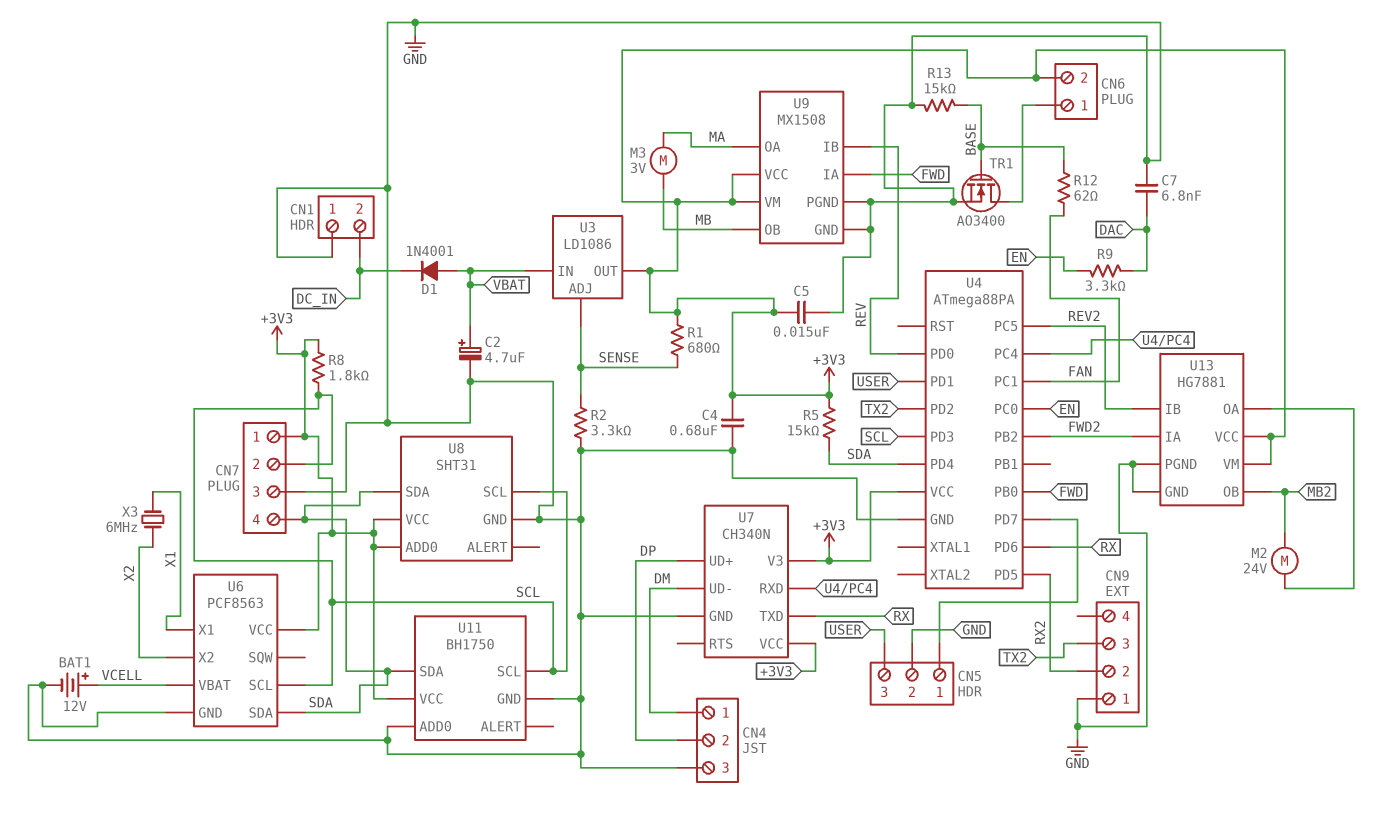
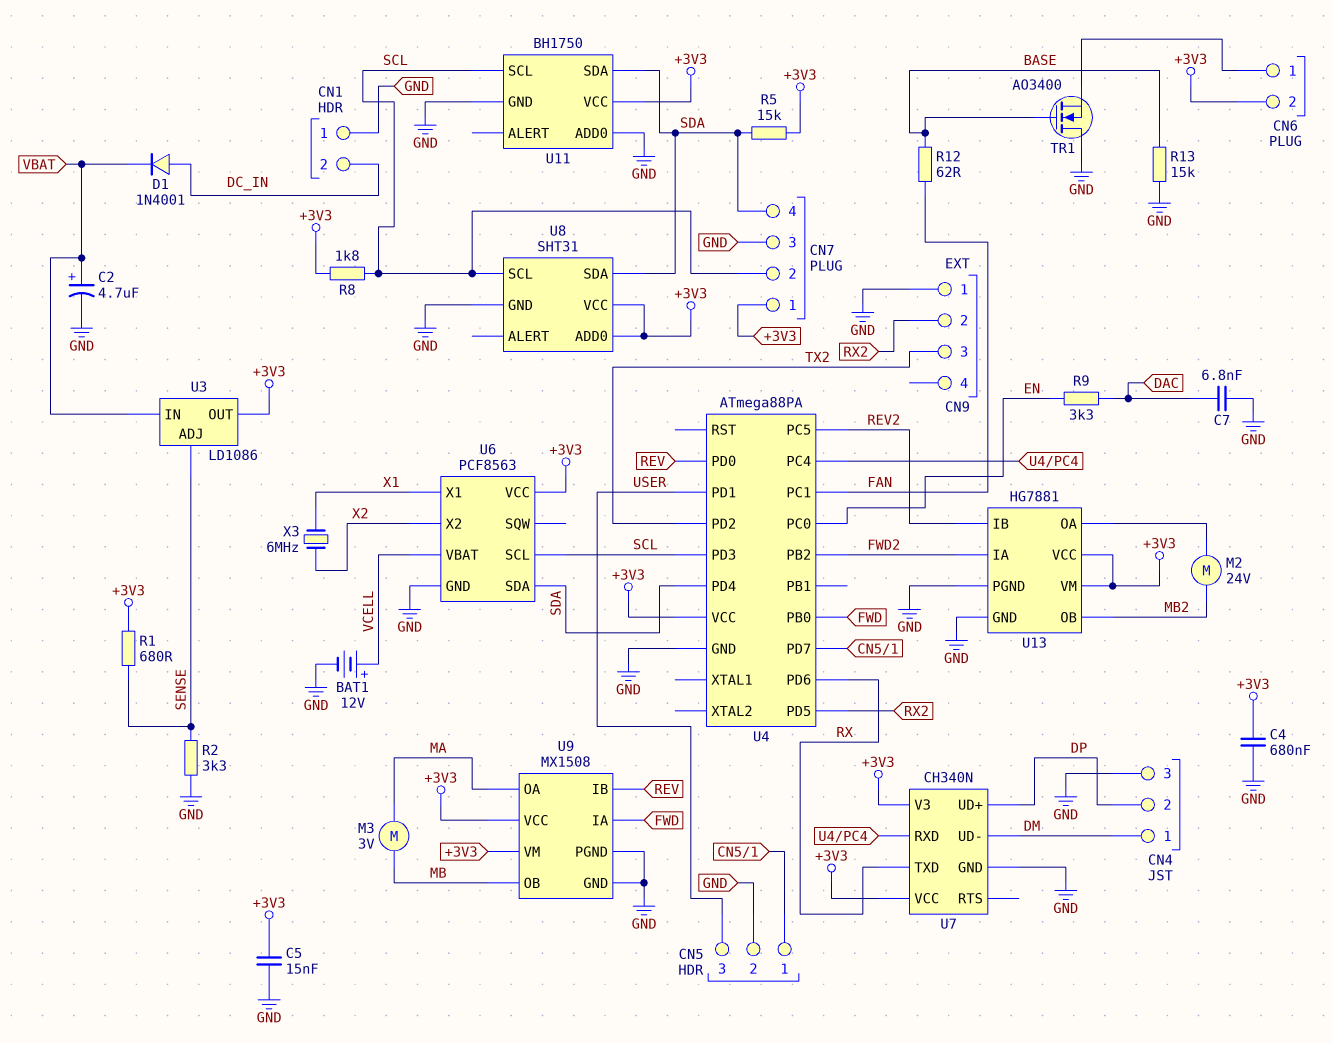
D1: diode 1N4001 (A VBAT, K DC_IN) -> diode 1N4001 (A DC_IN, K VBAT)
TR1: NMOS AO3400 (G BASE, D CN6/1, S GND) -> NMOS AO3400 (G BASE, D GND, S CN6/1)

